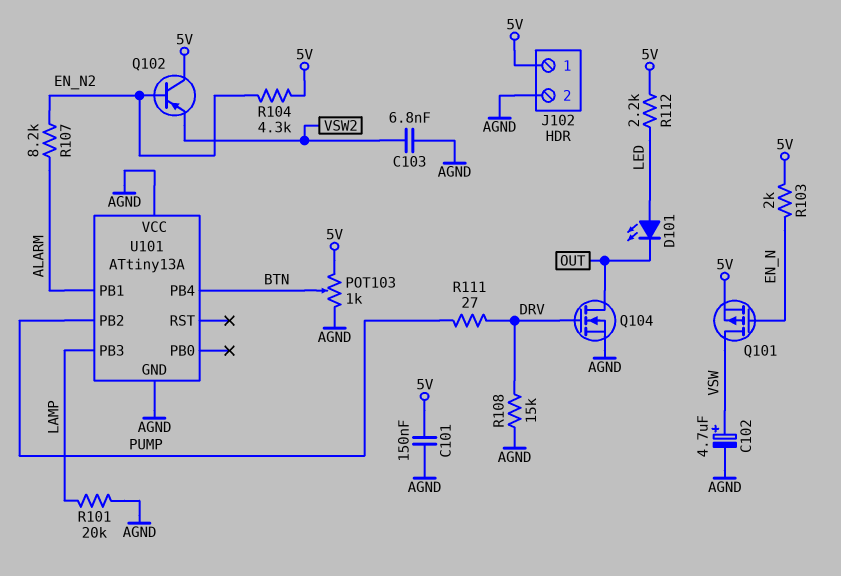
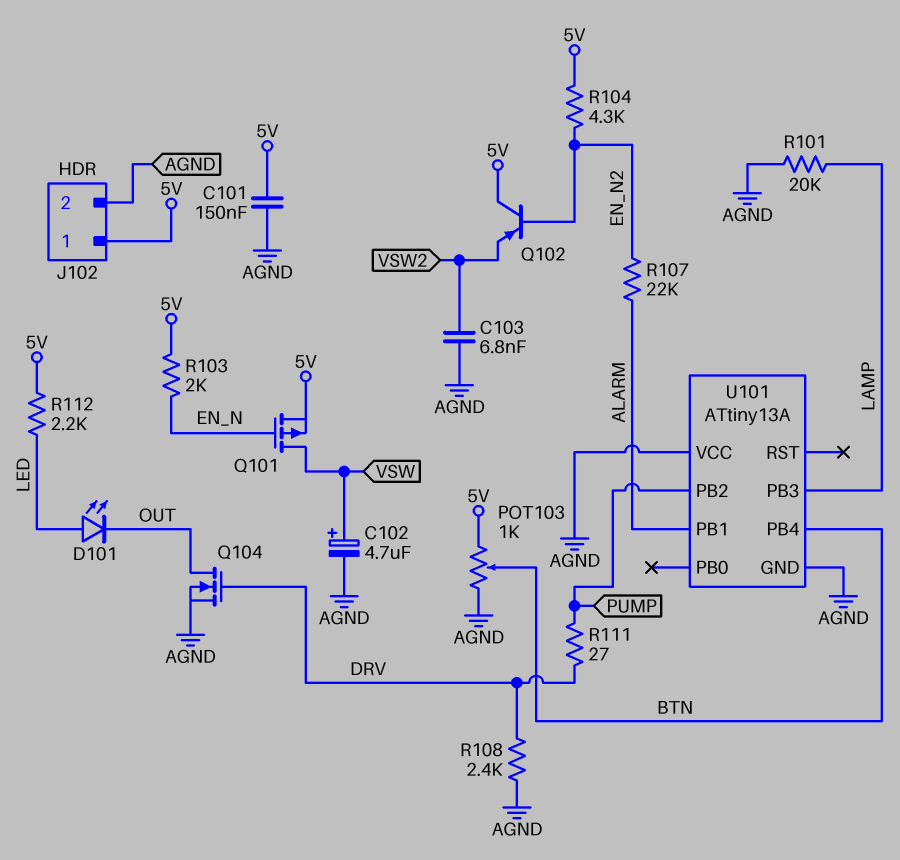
R107: 8.2k (ALARM, EN_N2) -> 22k (ALARM, EN_N2)
R108: 15k (AGND, DRV) -> 2.4k (AGND, DRV)

